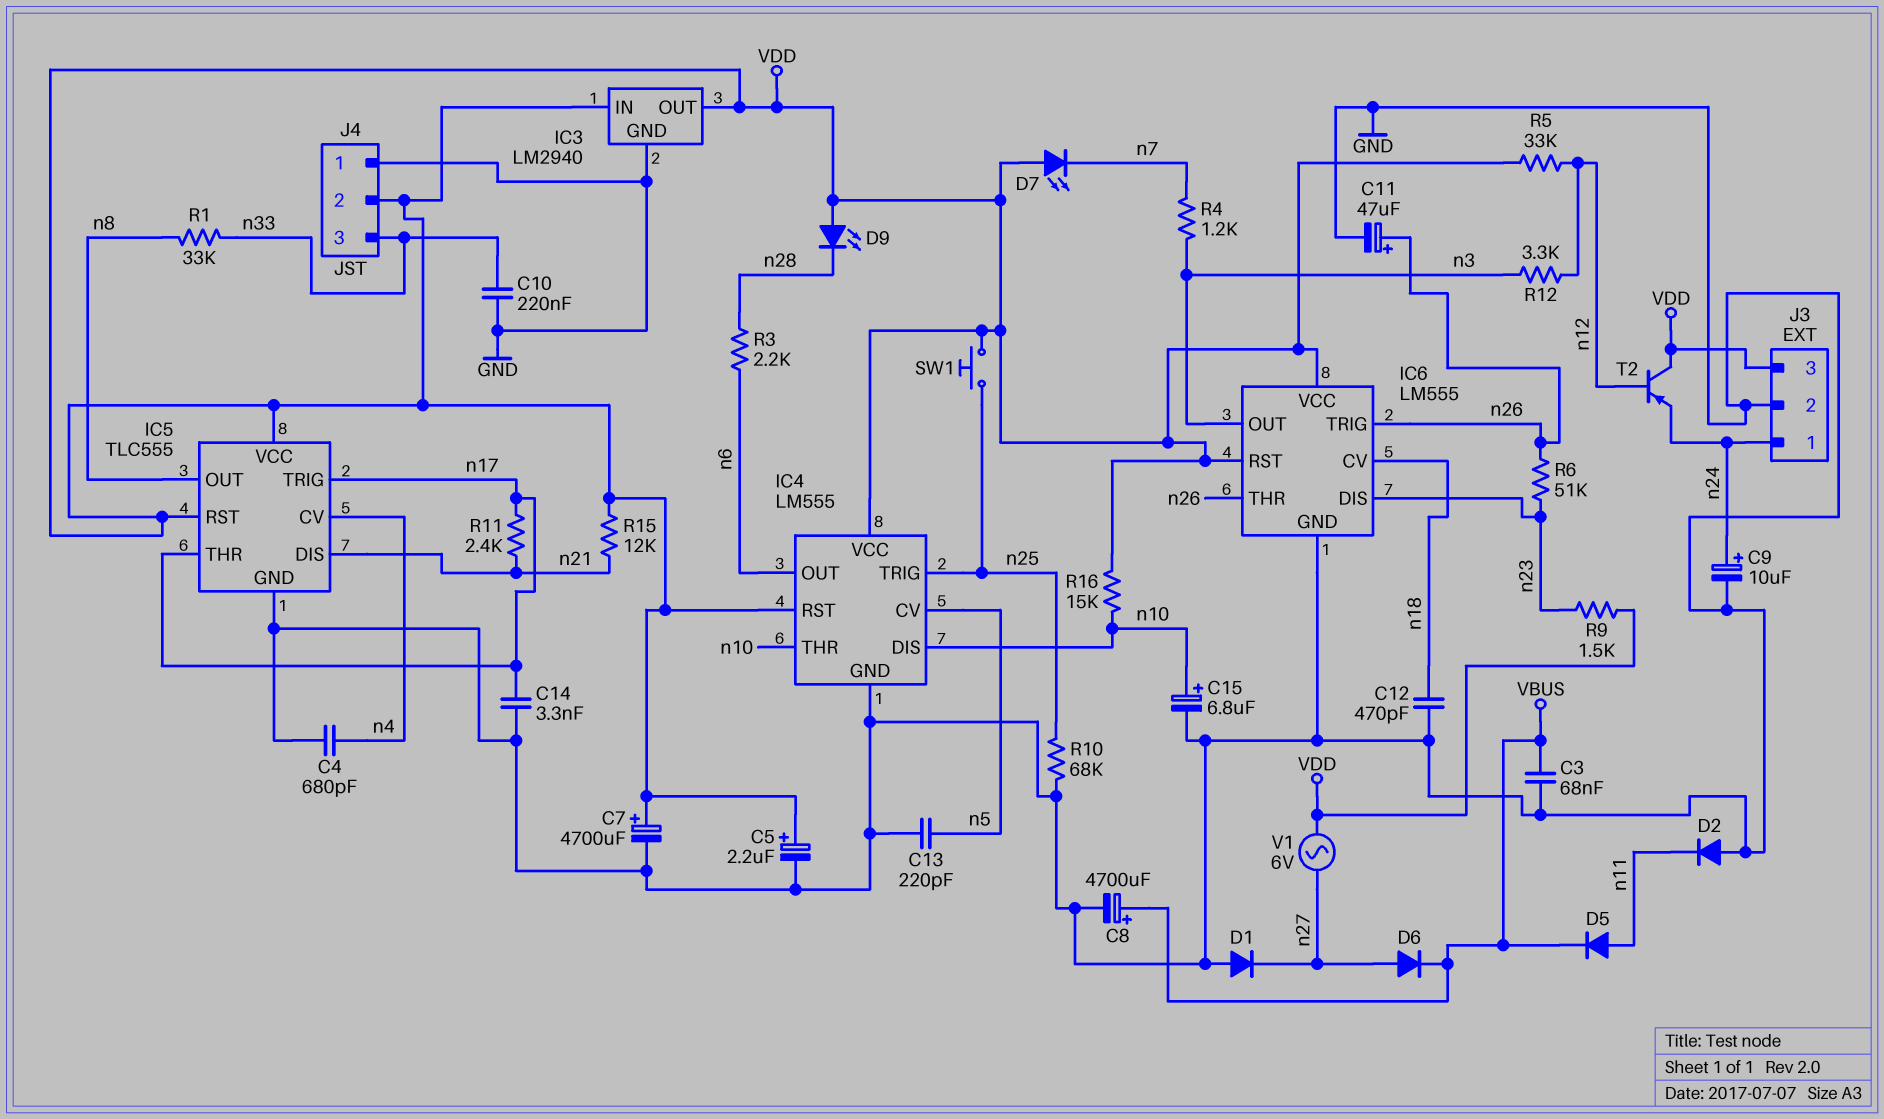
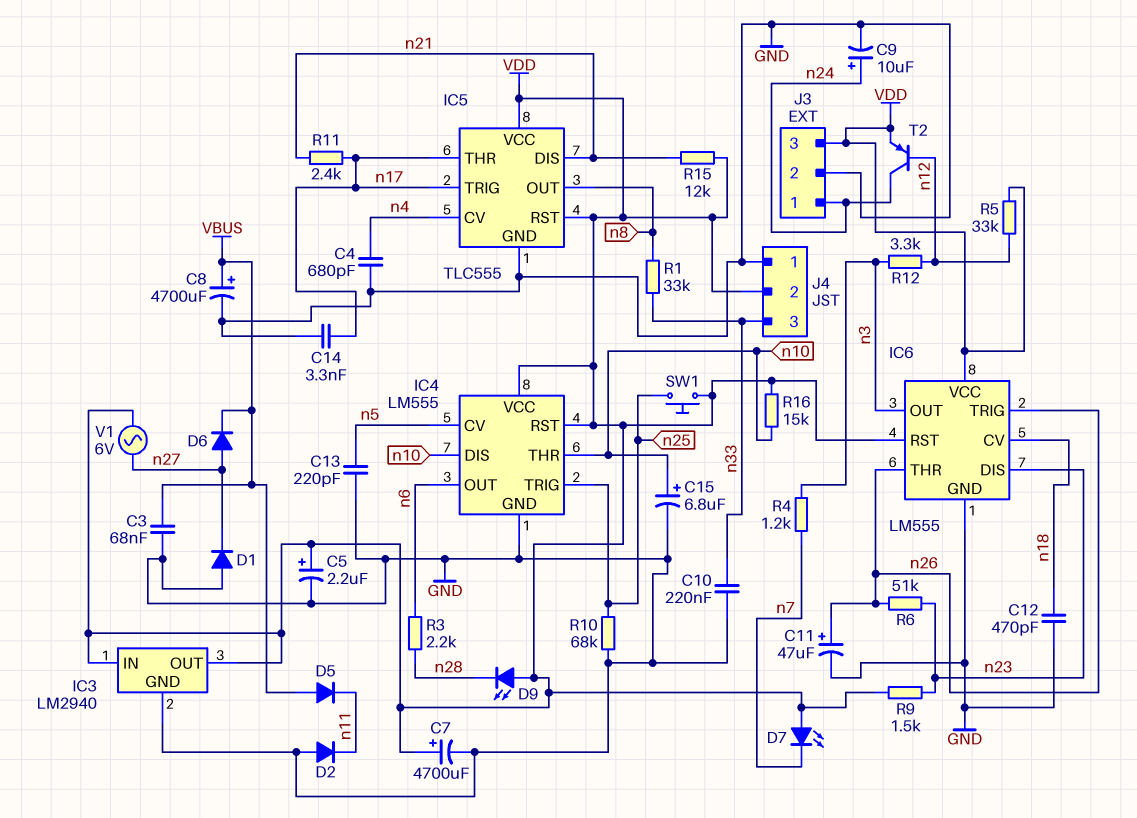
D5: diode (A n11, K VBUS) -> diode (A VBUS, K n11)
T2: PNP (B n12, C VDD, E n24) -> PNP (B n12, C n24, E VDD)

